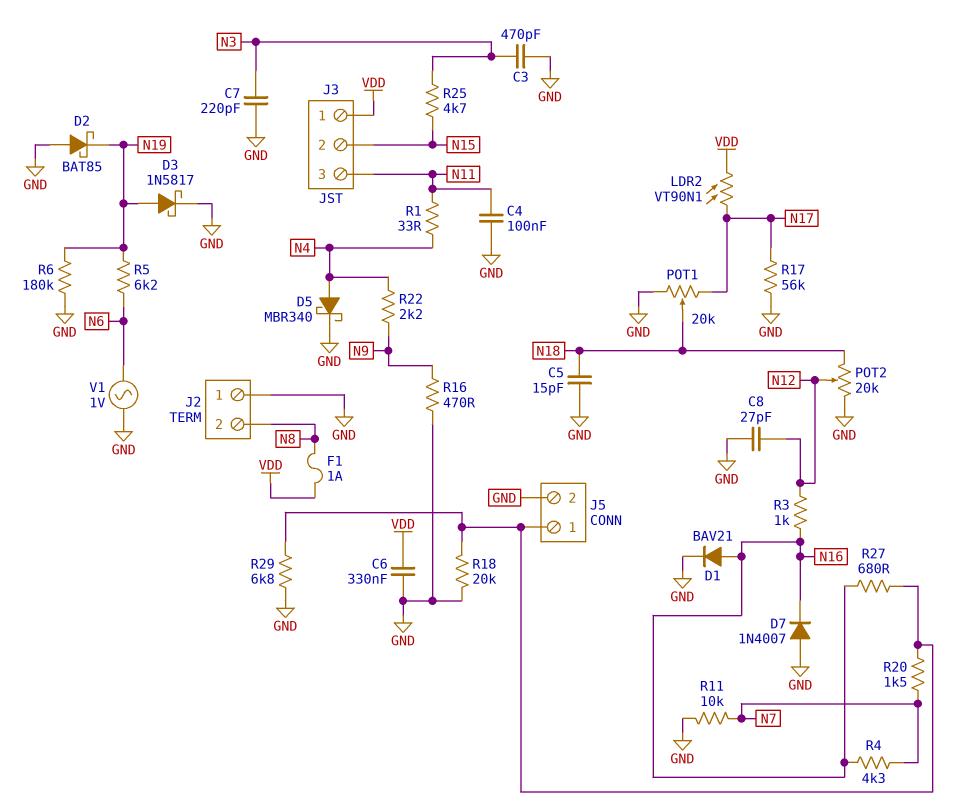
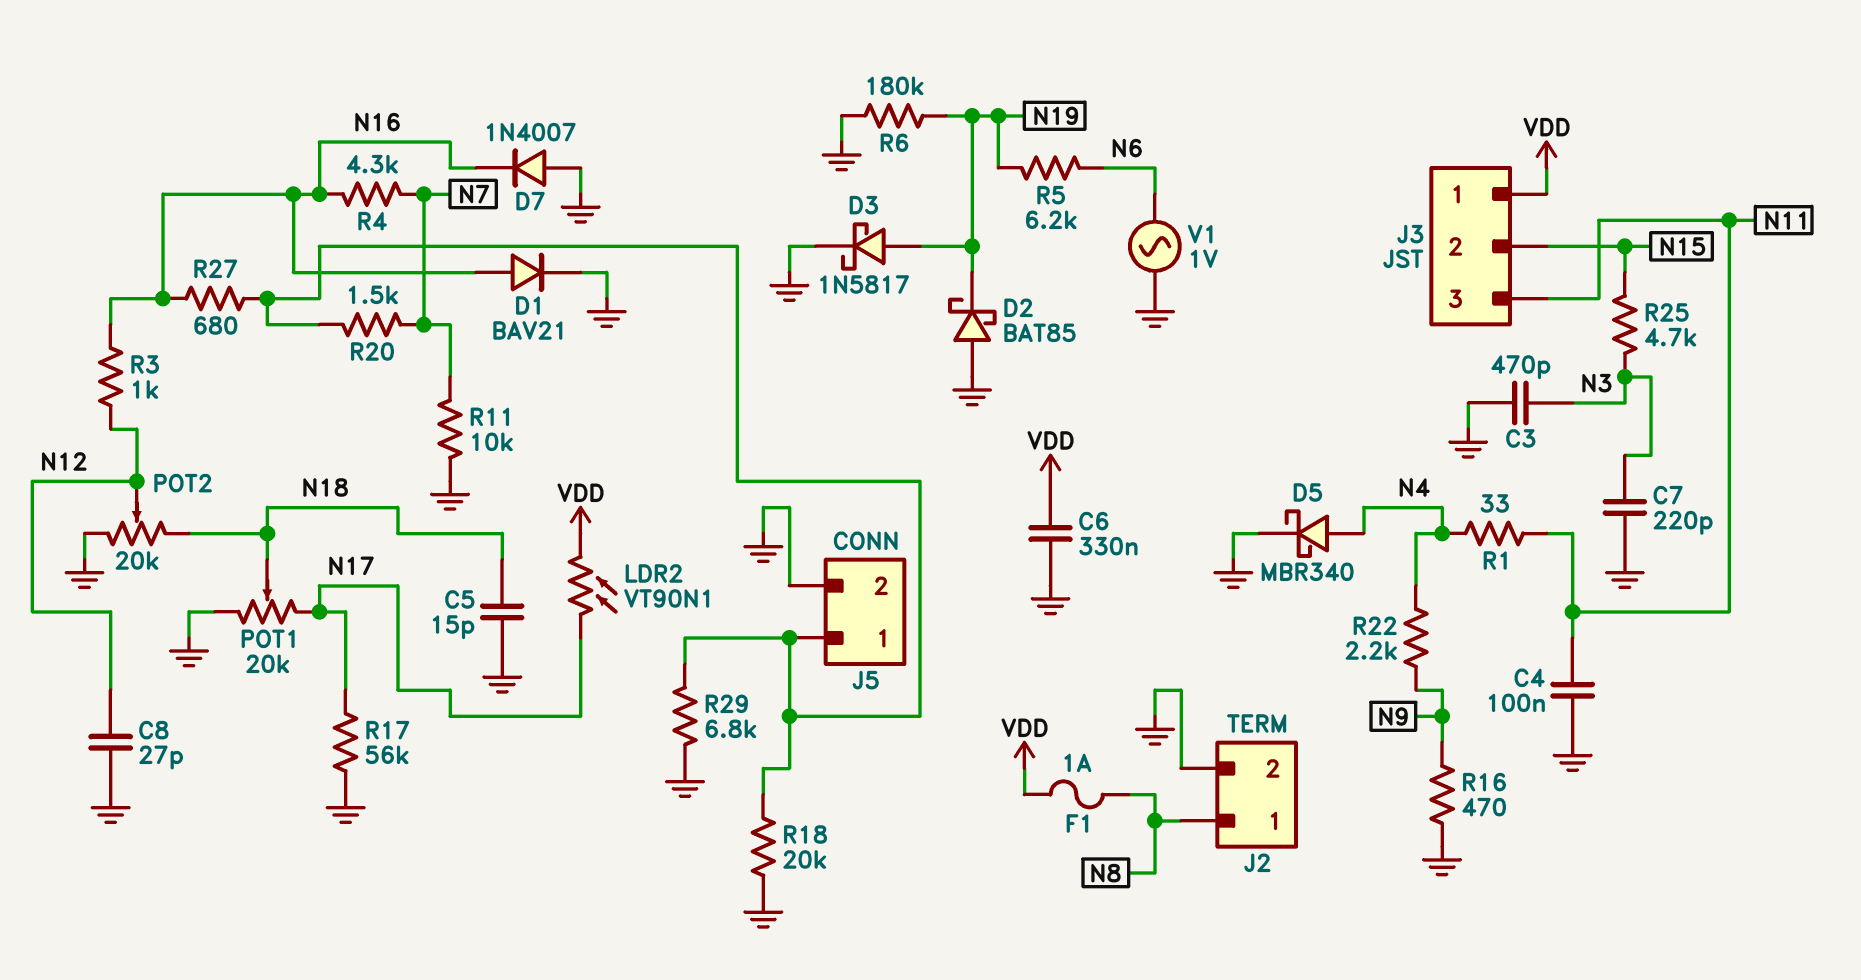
J2 pin 1: GND -> N8
J2 pin 2: N8 -> GND

